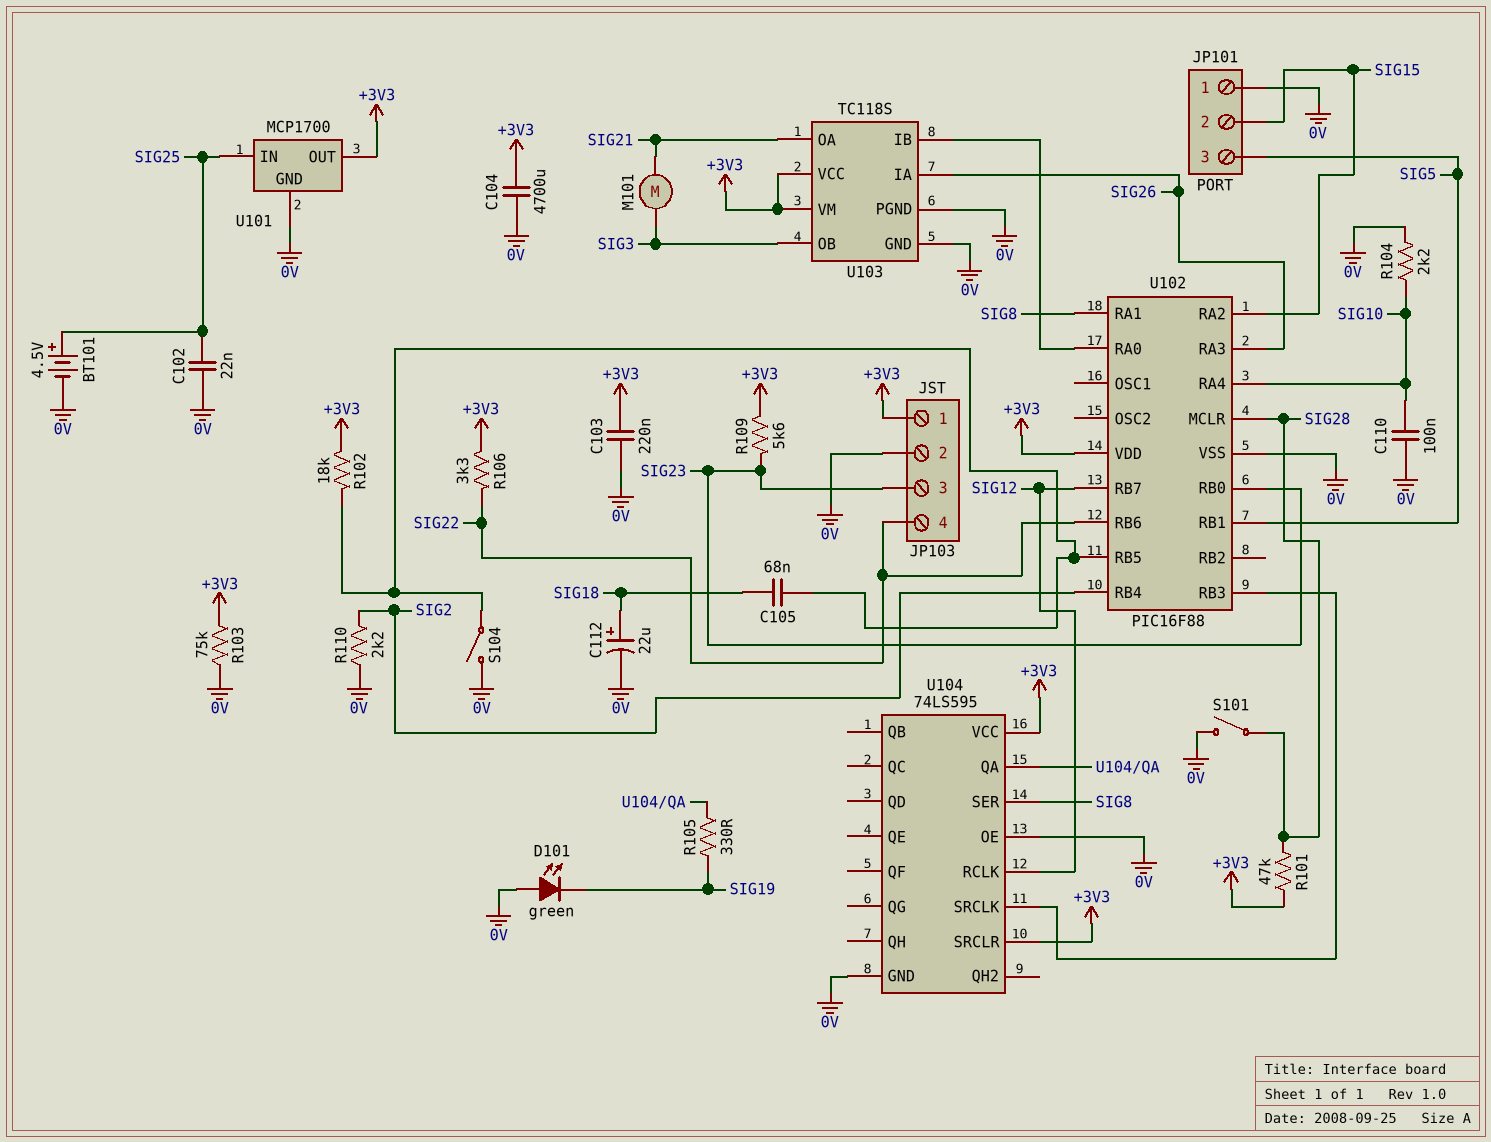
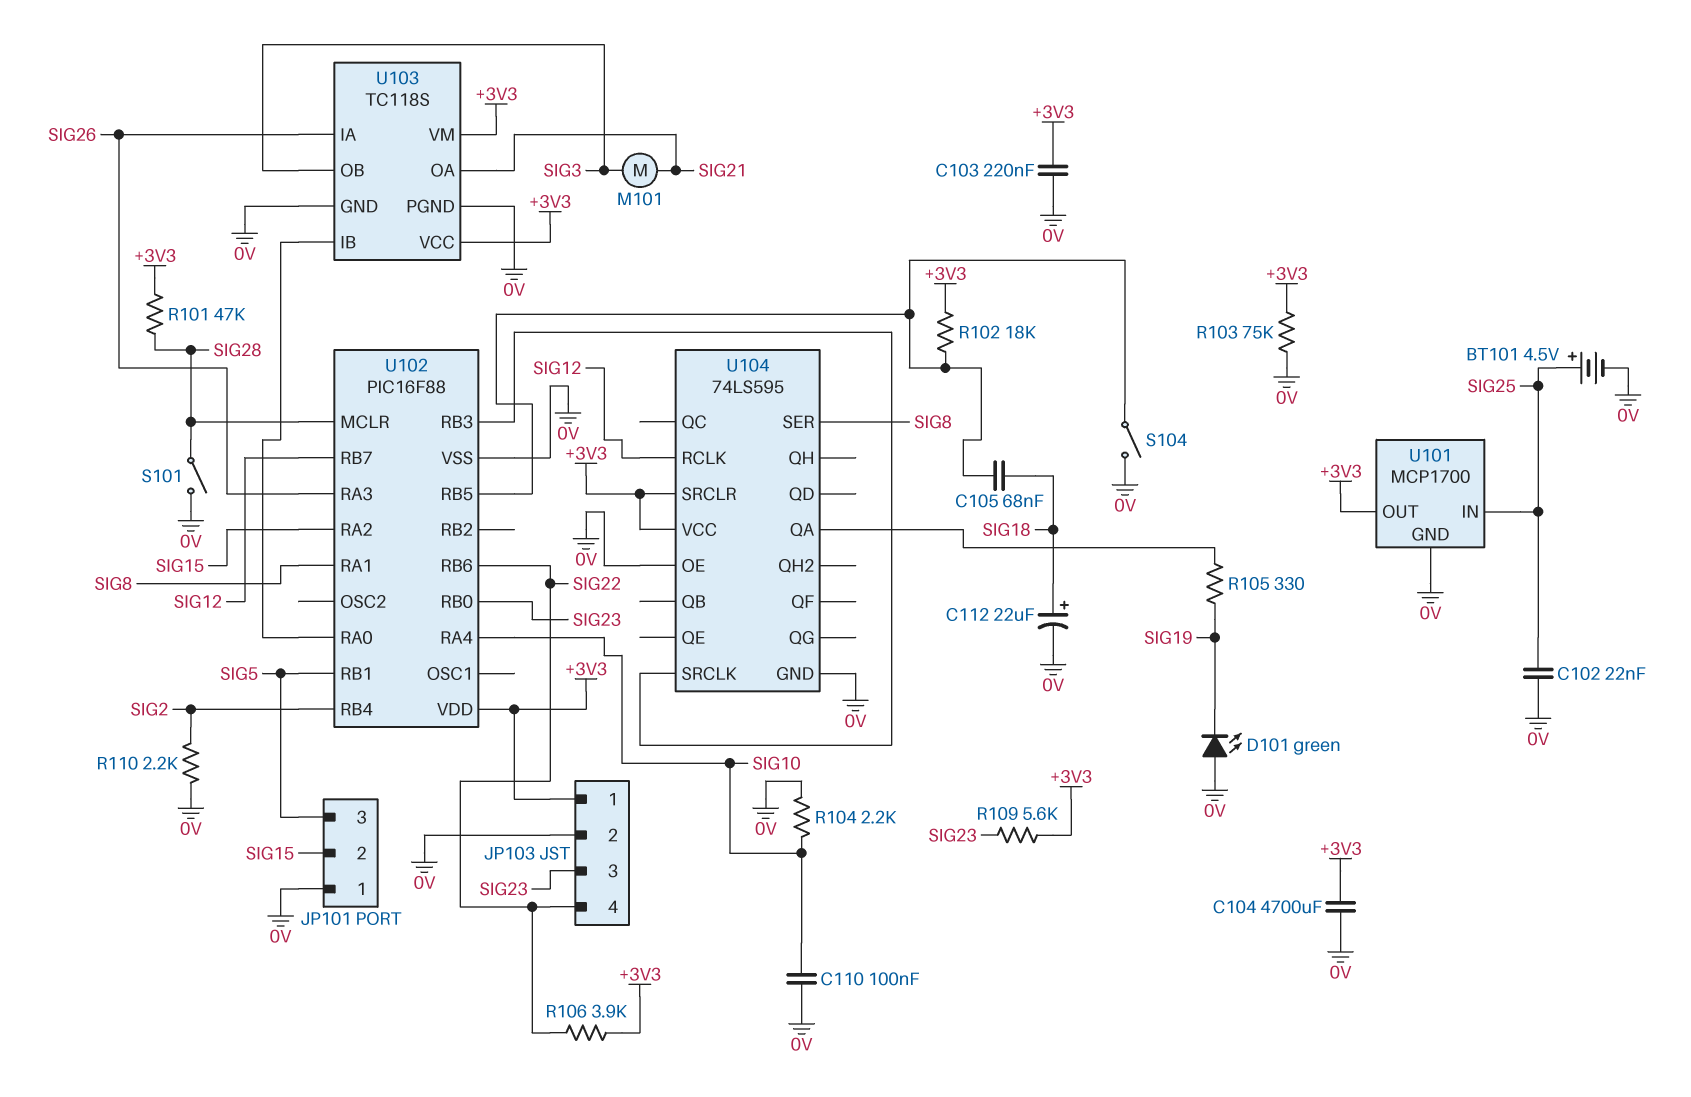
R106: 3.3k (+3V3, SIG22) -> 3.9k (+3V3, SIG22)

